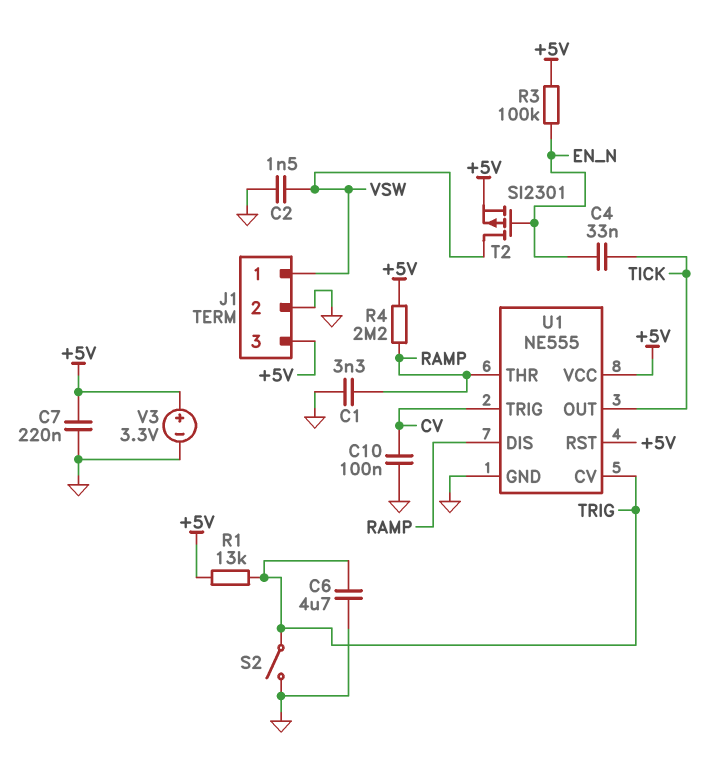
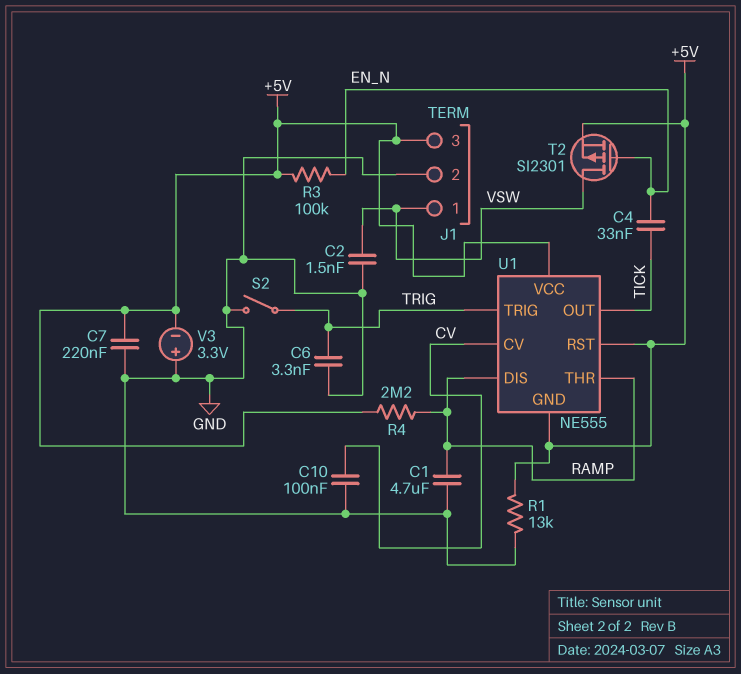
C1: 3.3nF (GND, RAMP) -> 4.7uF (GND, RAMP)
C6: 4.7uF (GND, TRIG) -> 3.3nF (GND, TRIG)
R1: 13k (+5V, TRIG) -> 13k (+5V, GND)
U1 pin CV: TRIG -> CV
U1 pin GND: GND -> +5V
U1 pin TRIG: CV -> TRIG
V3: 3.3V (plus +5V, minus GND) -> 3.3V (plus GND, minus +5V)

